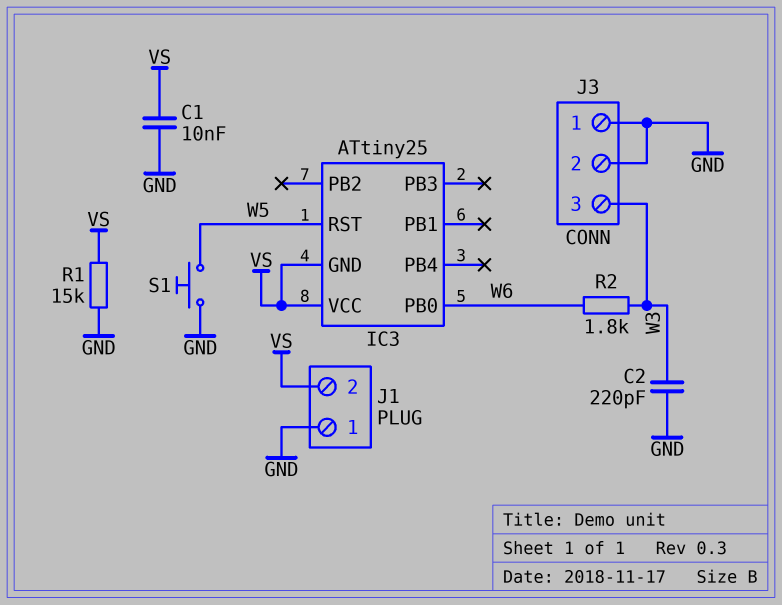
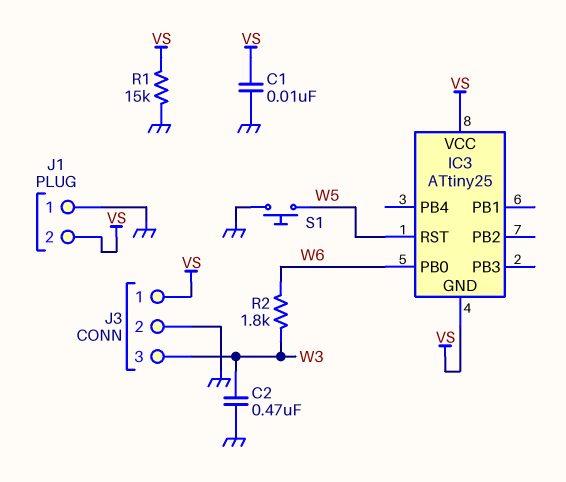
C2: 220pF (GND, W3) -> 470nF (GND, W3)
J3 pin 1: GND -> VS

